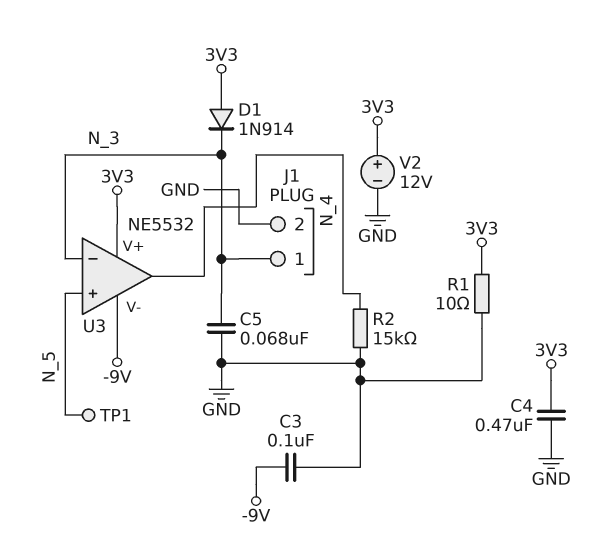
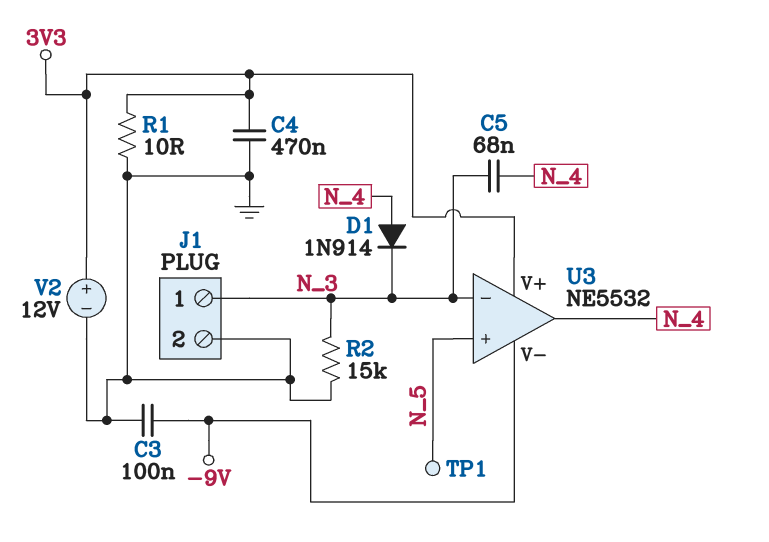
C5: 68nF (GND, N_3) -> 68nF (N_3, N_4)
D1: diode 1N914 (A 3V3, K N_3) -> diode 1N914 (A N_4, K N_3)
R2: 15k (GND, N_4) -> 15k (GND, N_3)

